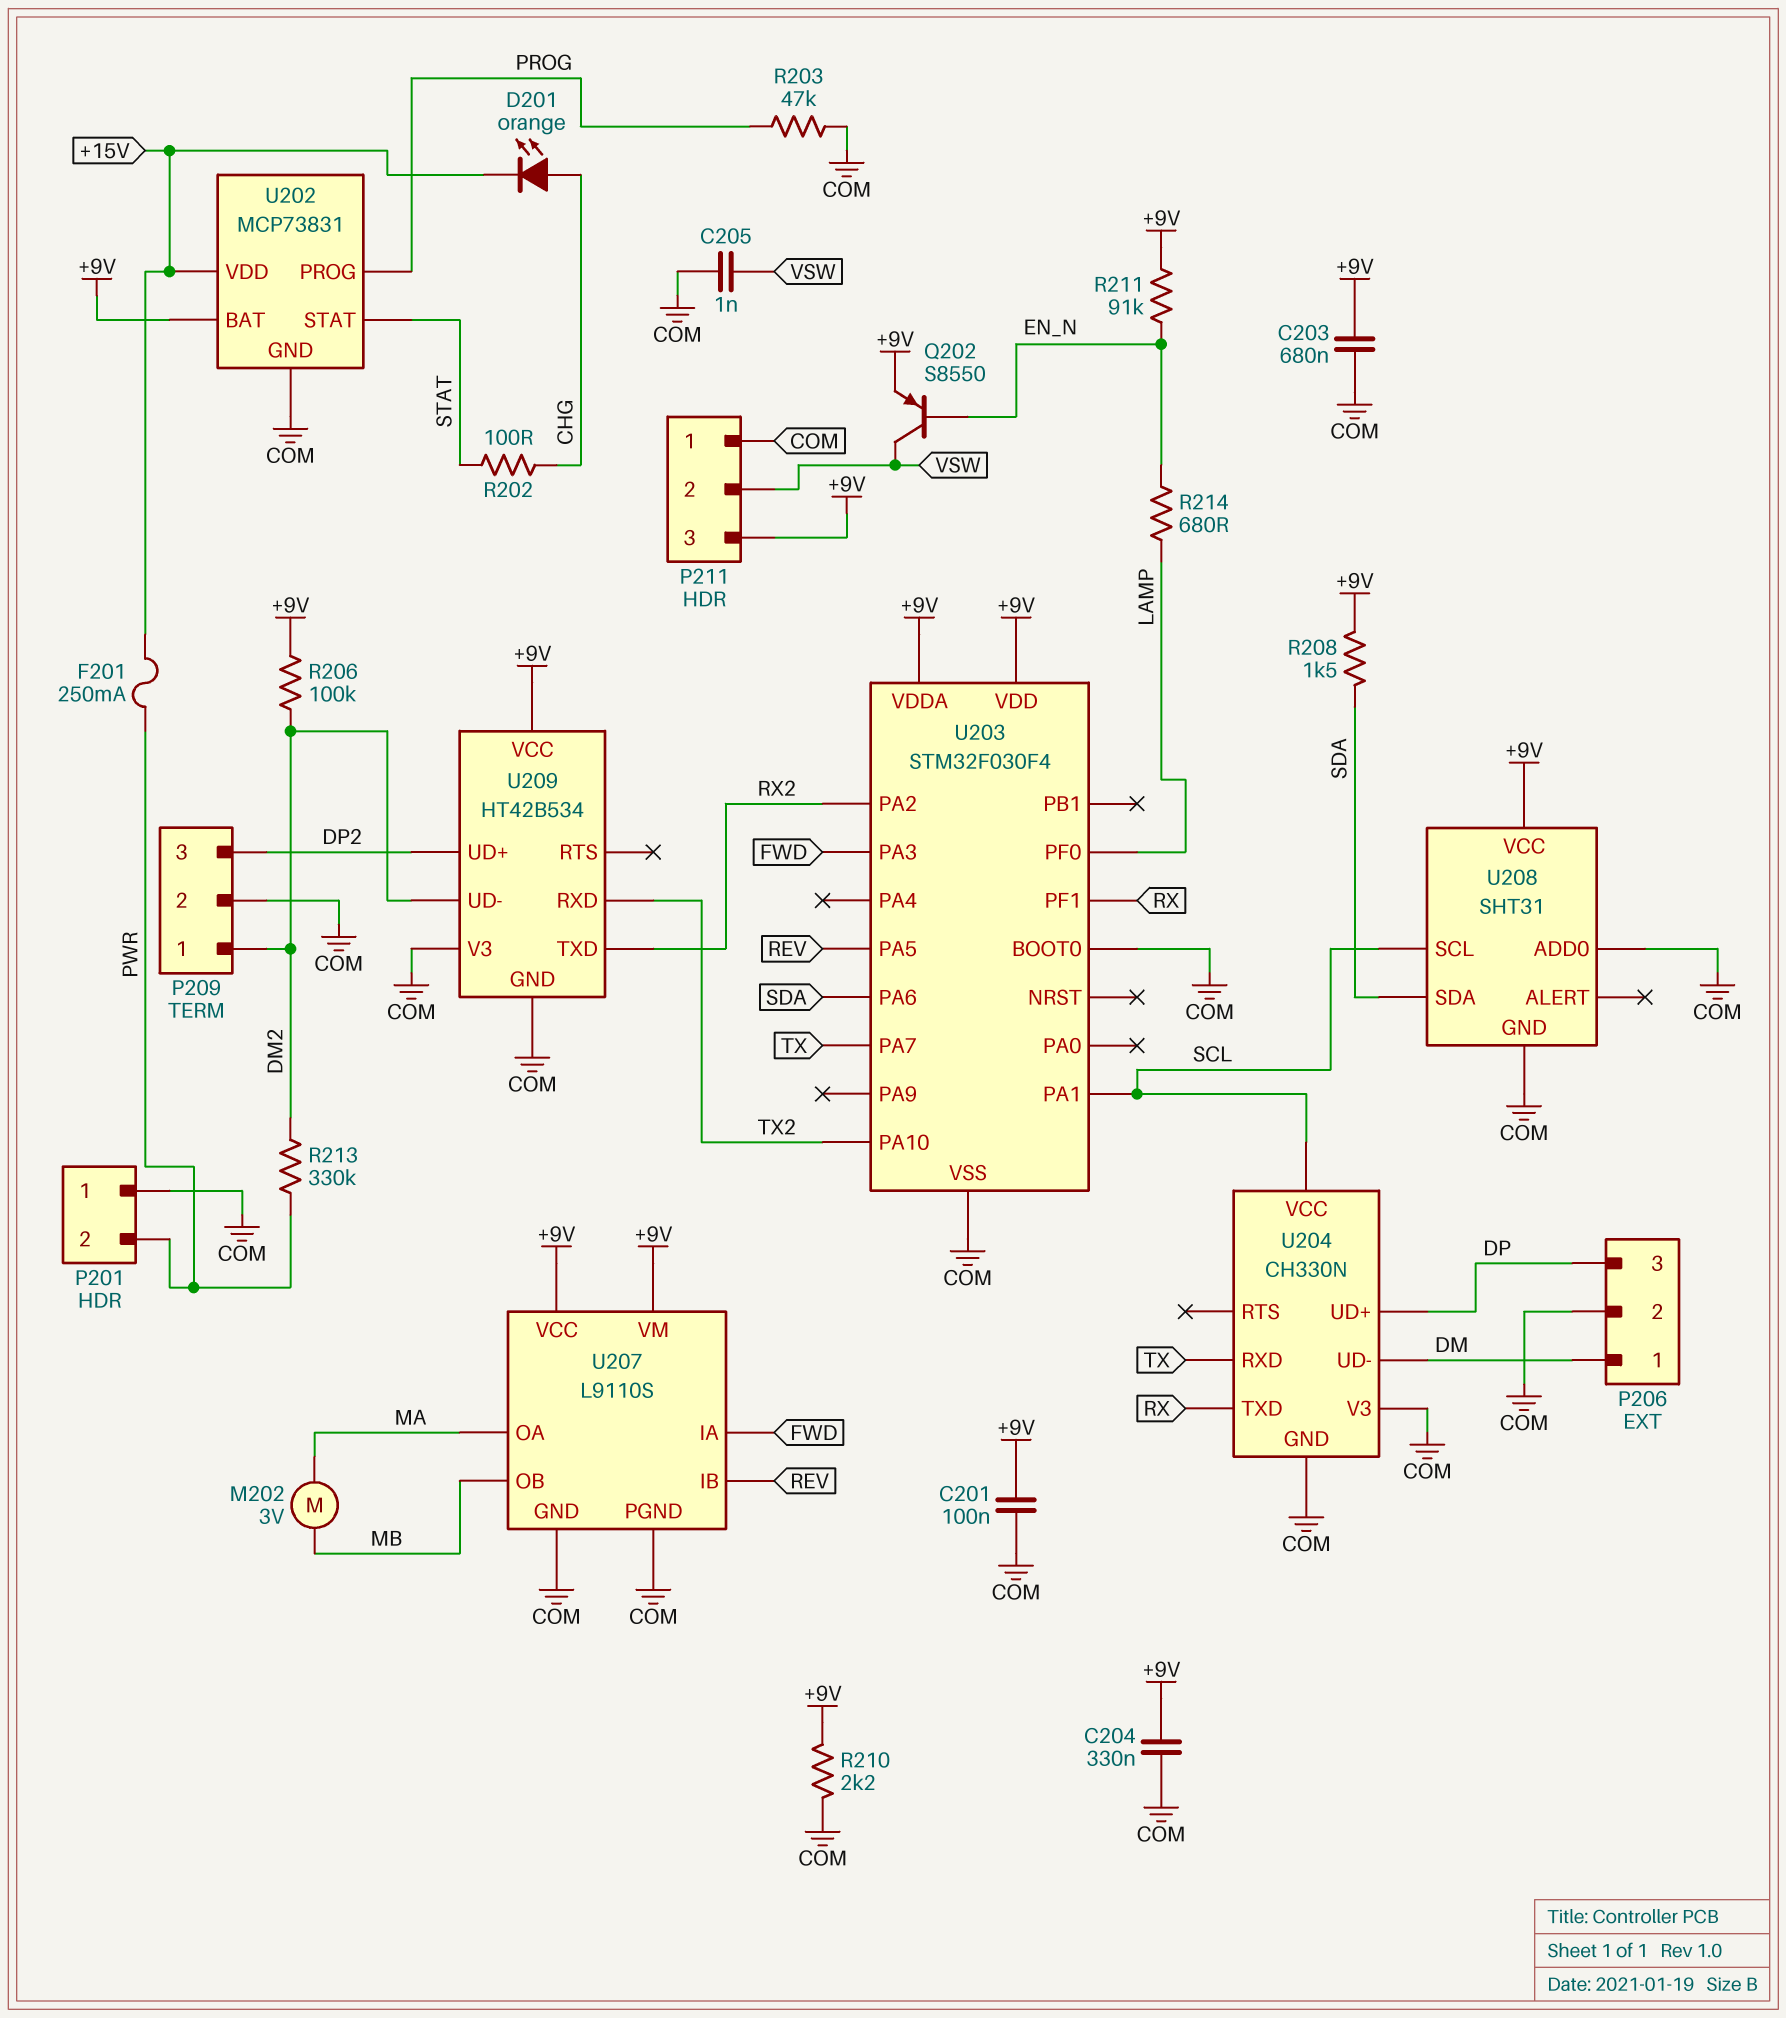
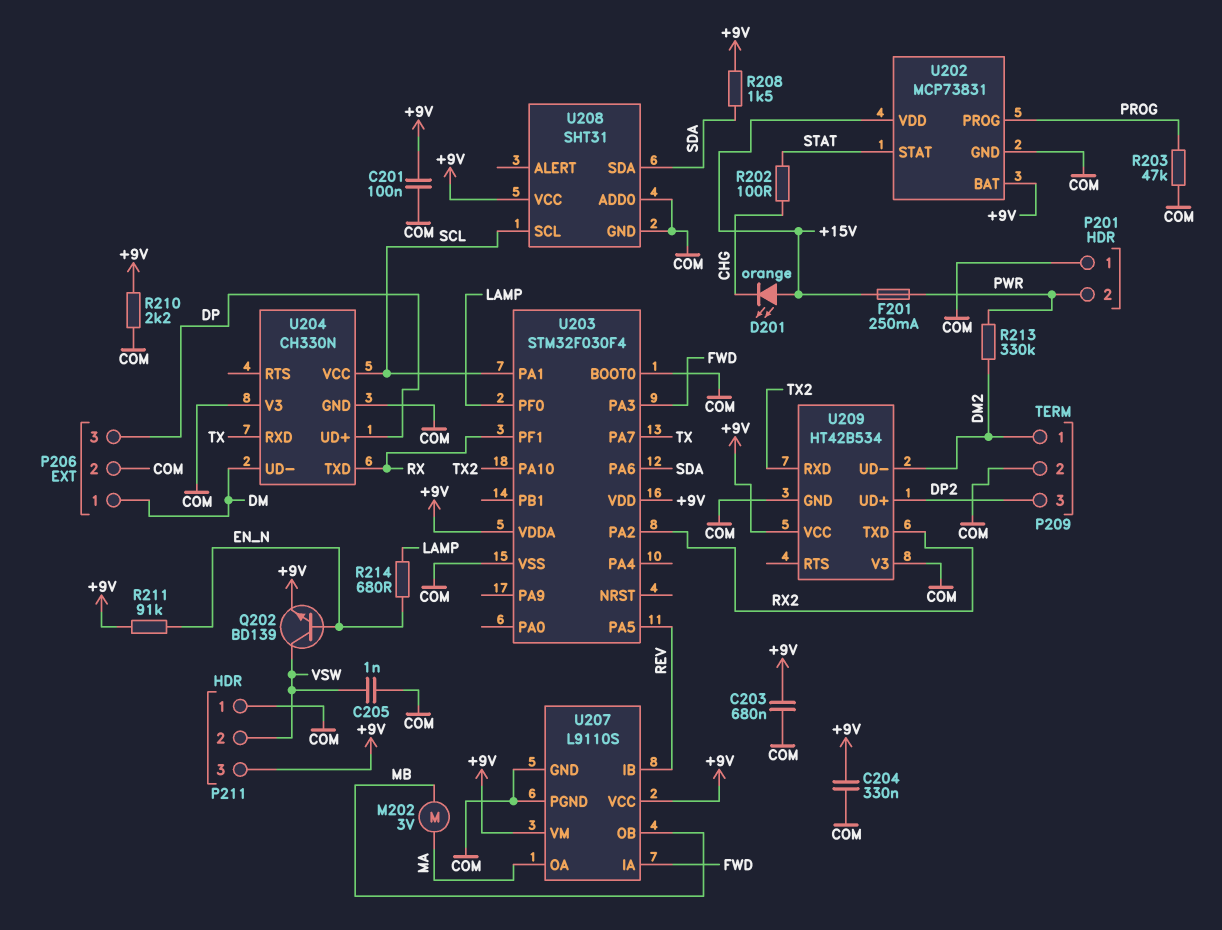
D201: LED orange (A CHG, K +15V) -> LED orange (A +15V, K CHG)
Q202: PNP S8550 (B EN_N, C VSW, E +9V) -> NPN BD139 (B EN_N, C VSW, E +9V)
R206: 100k (+9V, DM2) -> none

